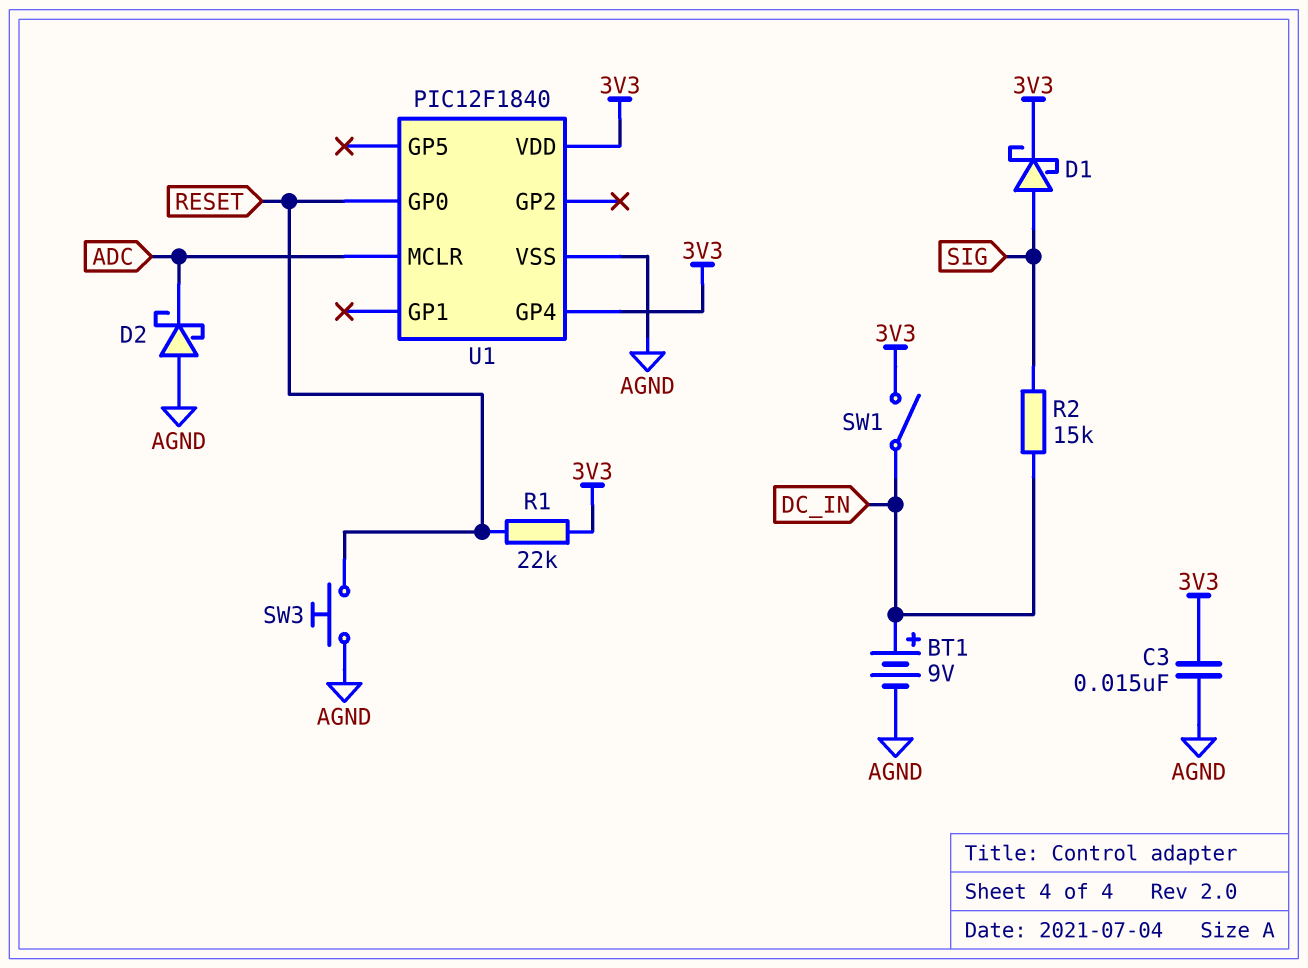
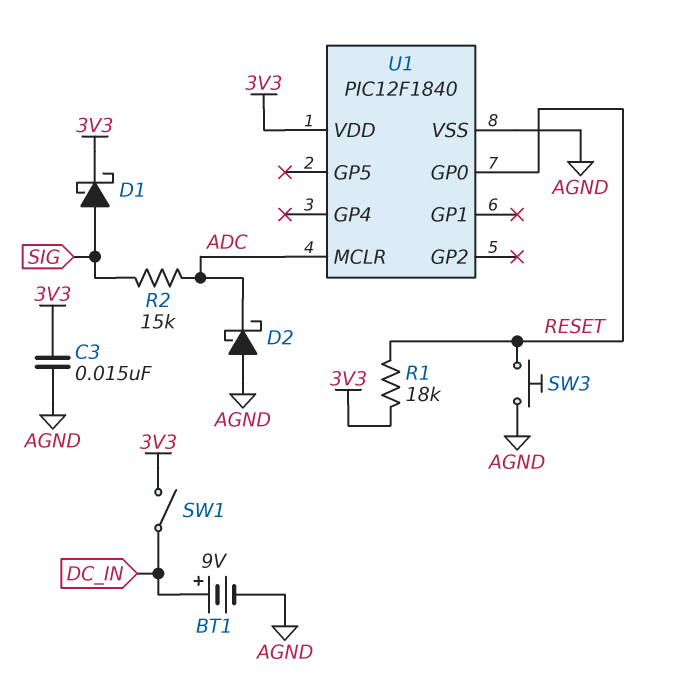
R1: 22k (3V3, RESET) -> 18k (3V3, RESET)
R2: 15k (DC_IN, SIG) -> 15k (ADC, SIG)
U1 pin GP4: 3V3 -> none

